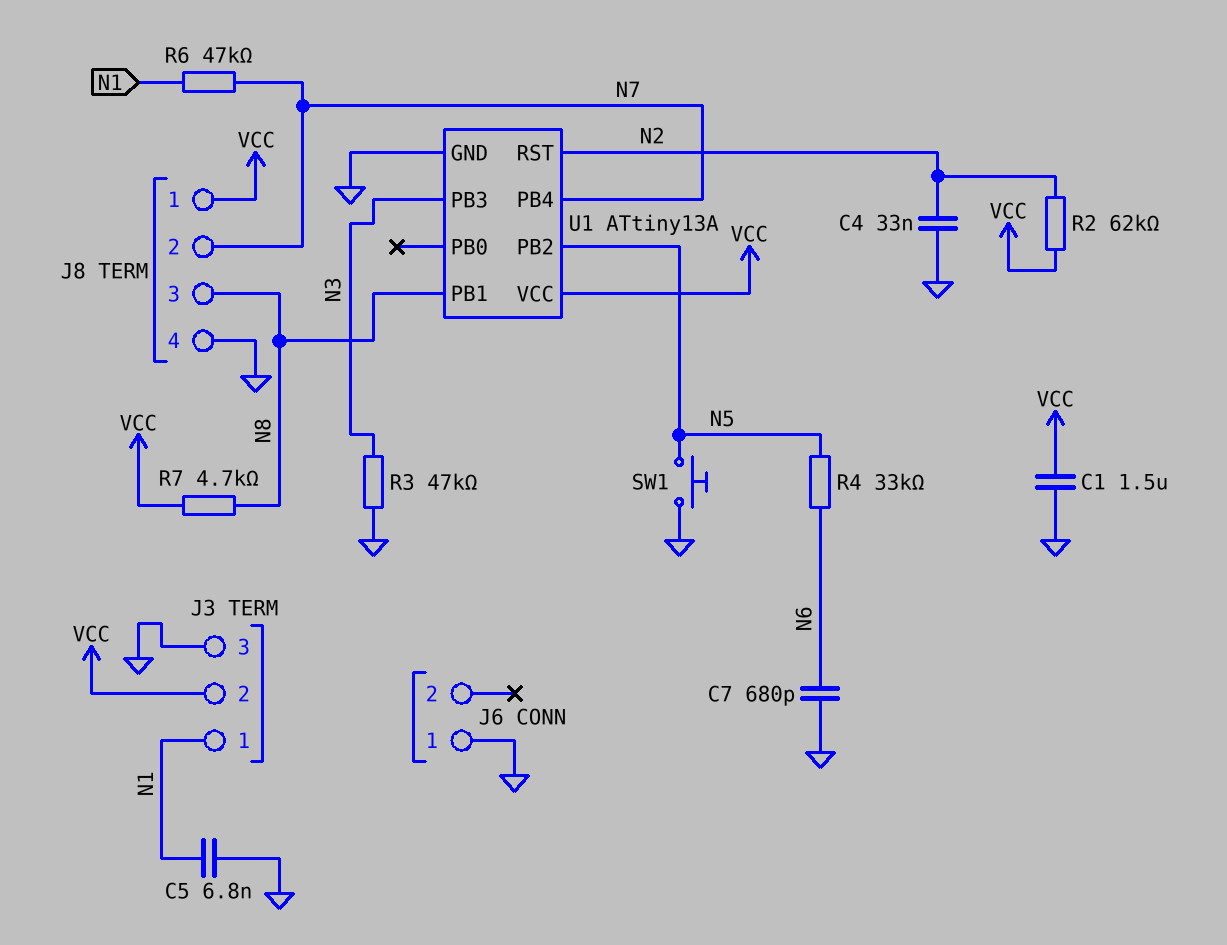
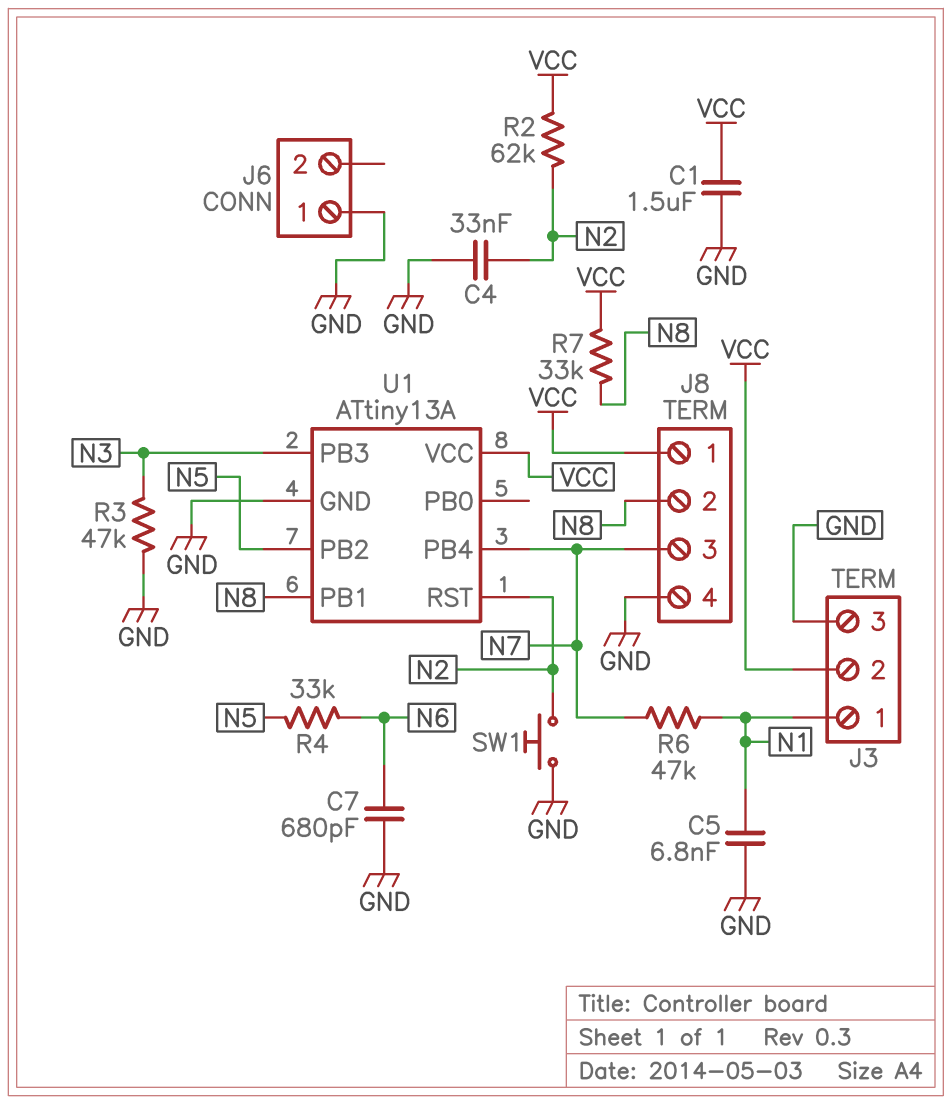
J8 pin 2: N7 -> N8
J8 pin 3: N8 -> N7
R7: 4.7k (N8, VCC) -> 33k (N8, VCC)
SW1: button (GND, N5) -> button (GND, N2)

